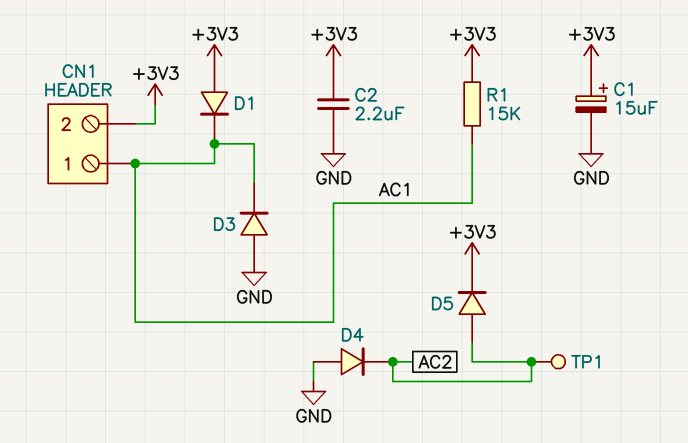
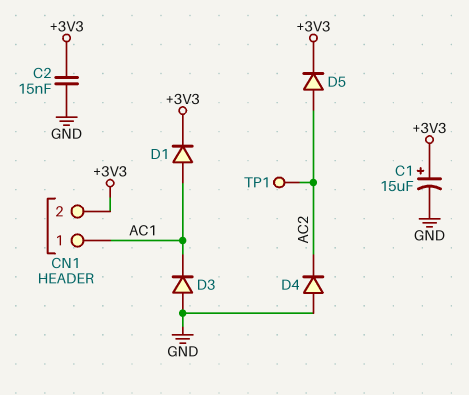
C2: 2.2uF (+3V3, GND) -> 15nF (+3V3, GND)
D1: diode (A +3V3, K AC1) -> diode (A AC1, K +3V3)
R1: 15k (+3V3, AC1) -> none

